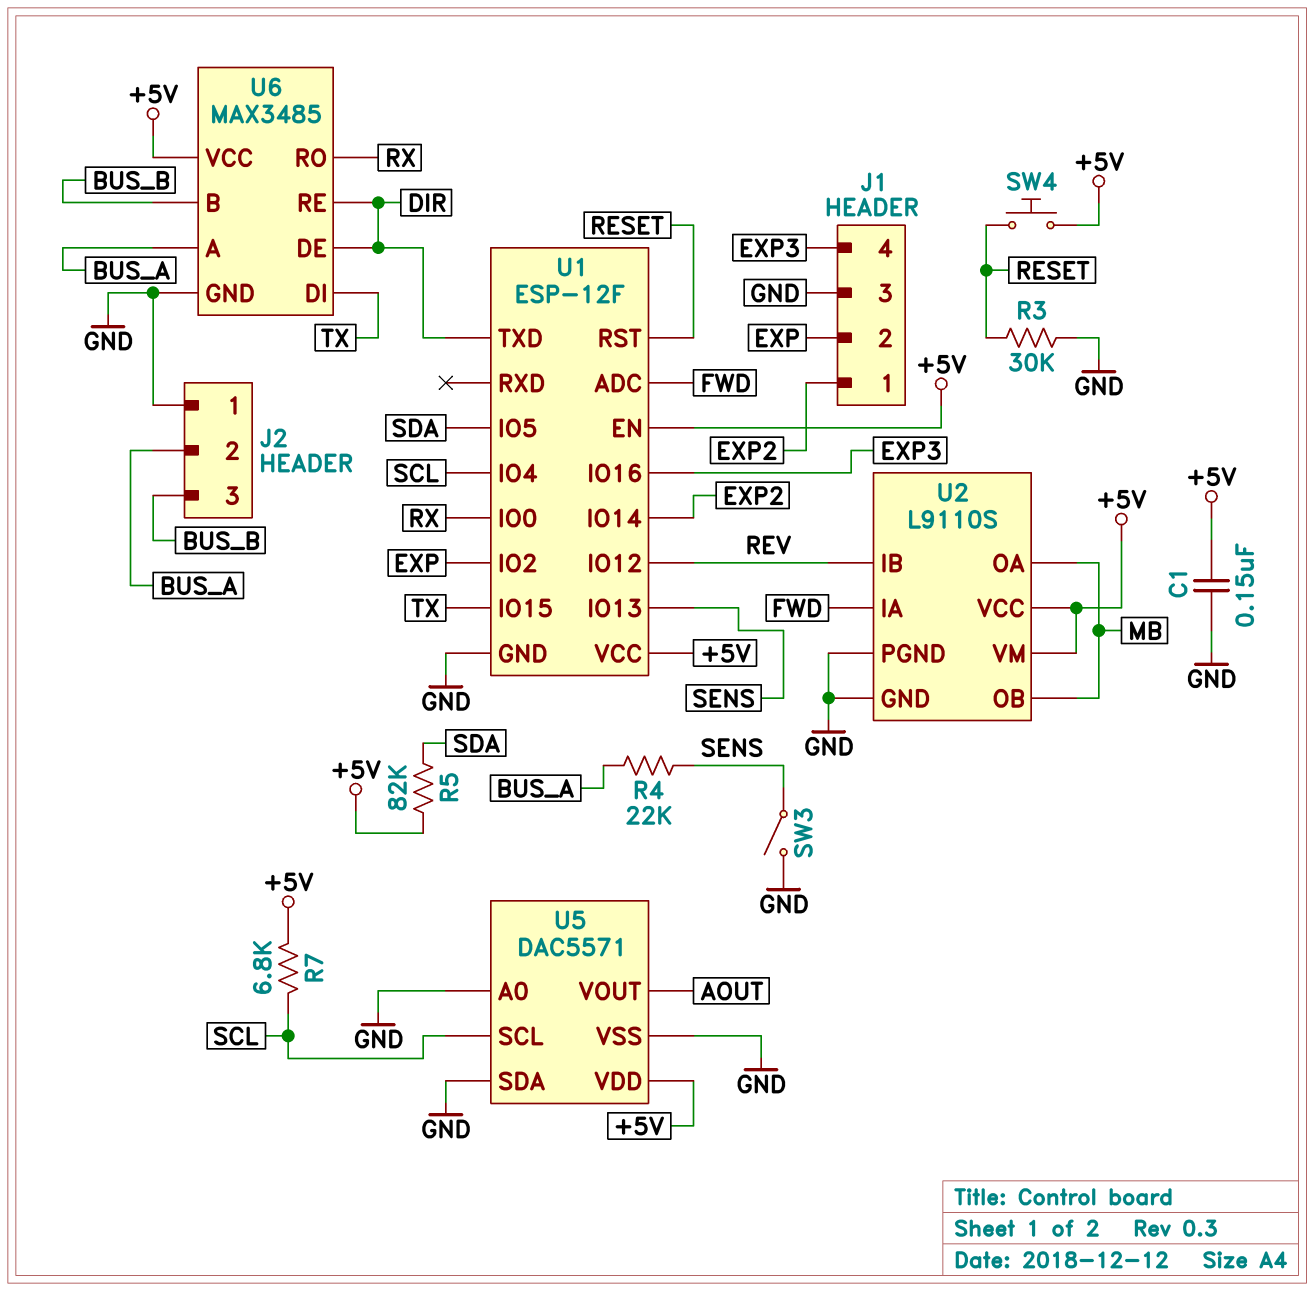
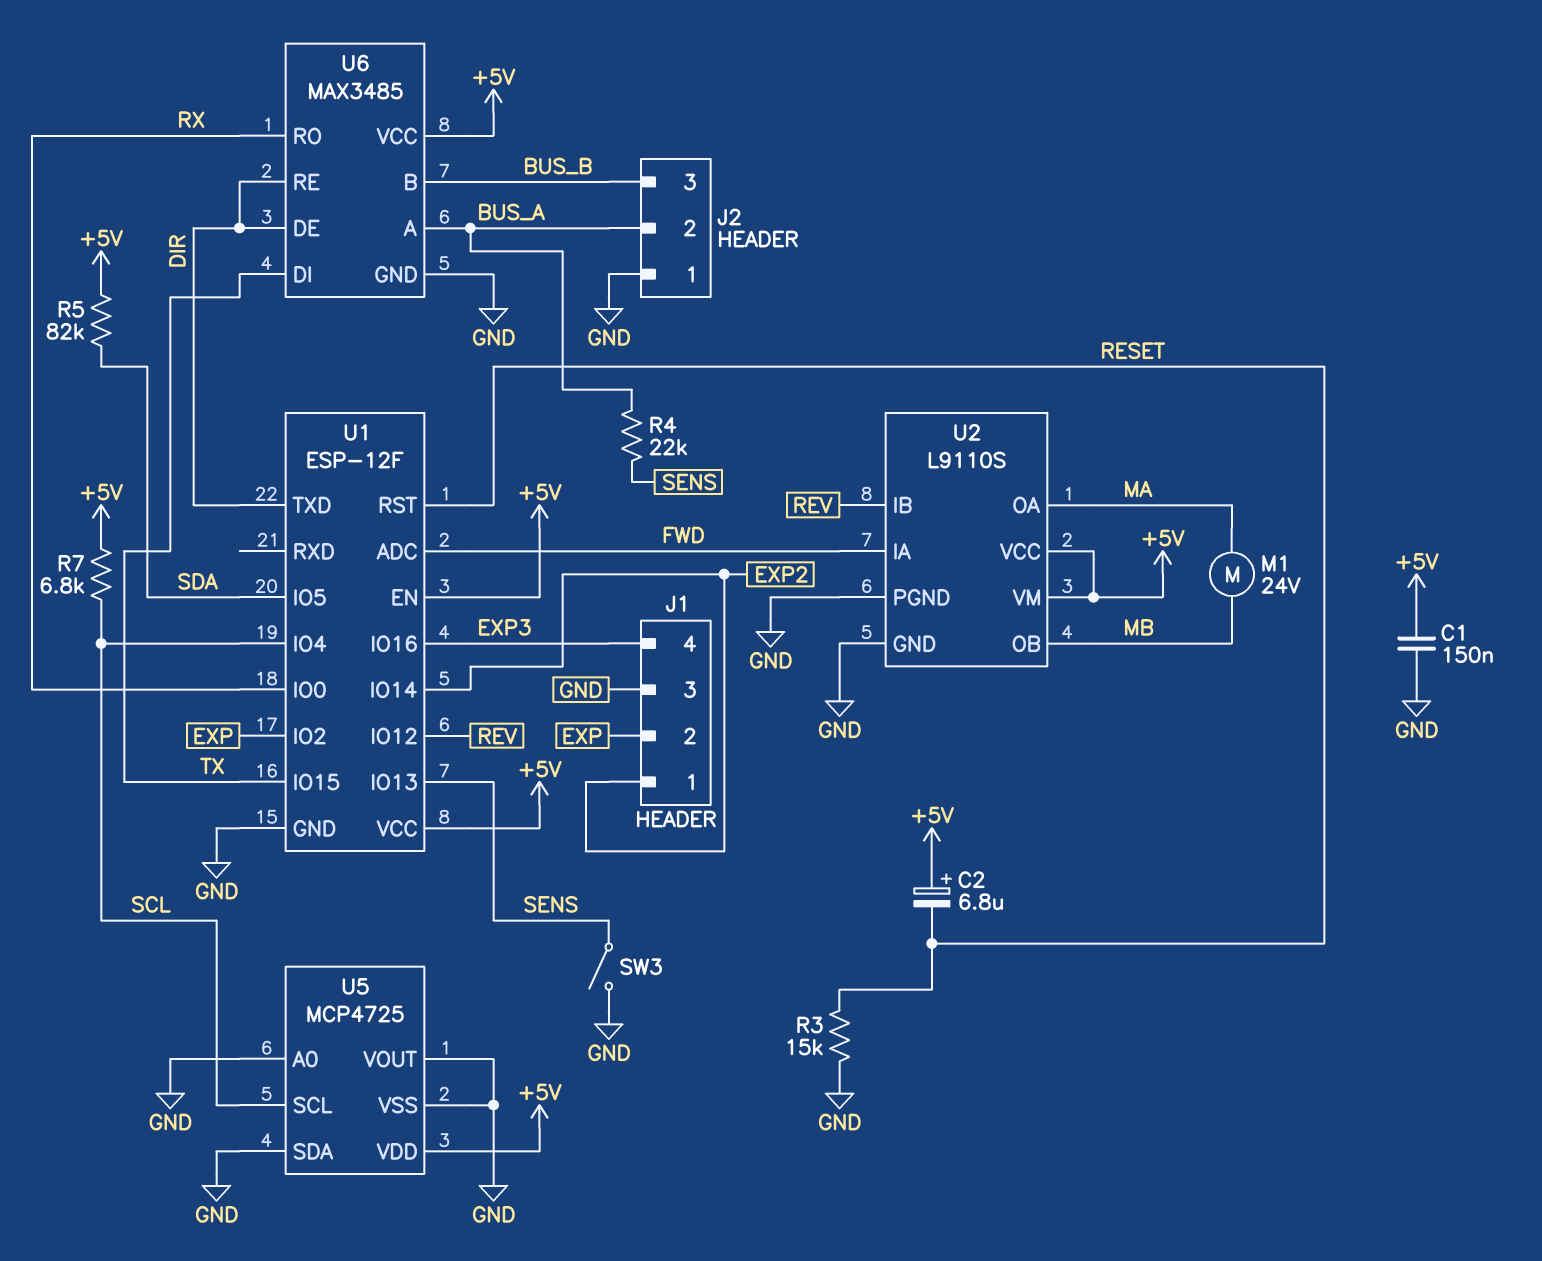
C2: none -> 6.8uF (plus +5V, minus RESET)
M1: none -> motor 24V (MA, MB)
R3: 30k (GND, RESET) -> 15k (GND, RESET)
SW4: button (+5V, RESET) -> none
U2 pin OA: MB -> MA
U5: DAC5571 -> MCP4725
U5 pin VOUT: AOUT -> GND

